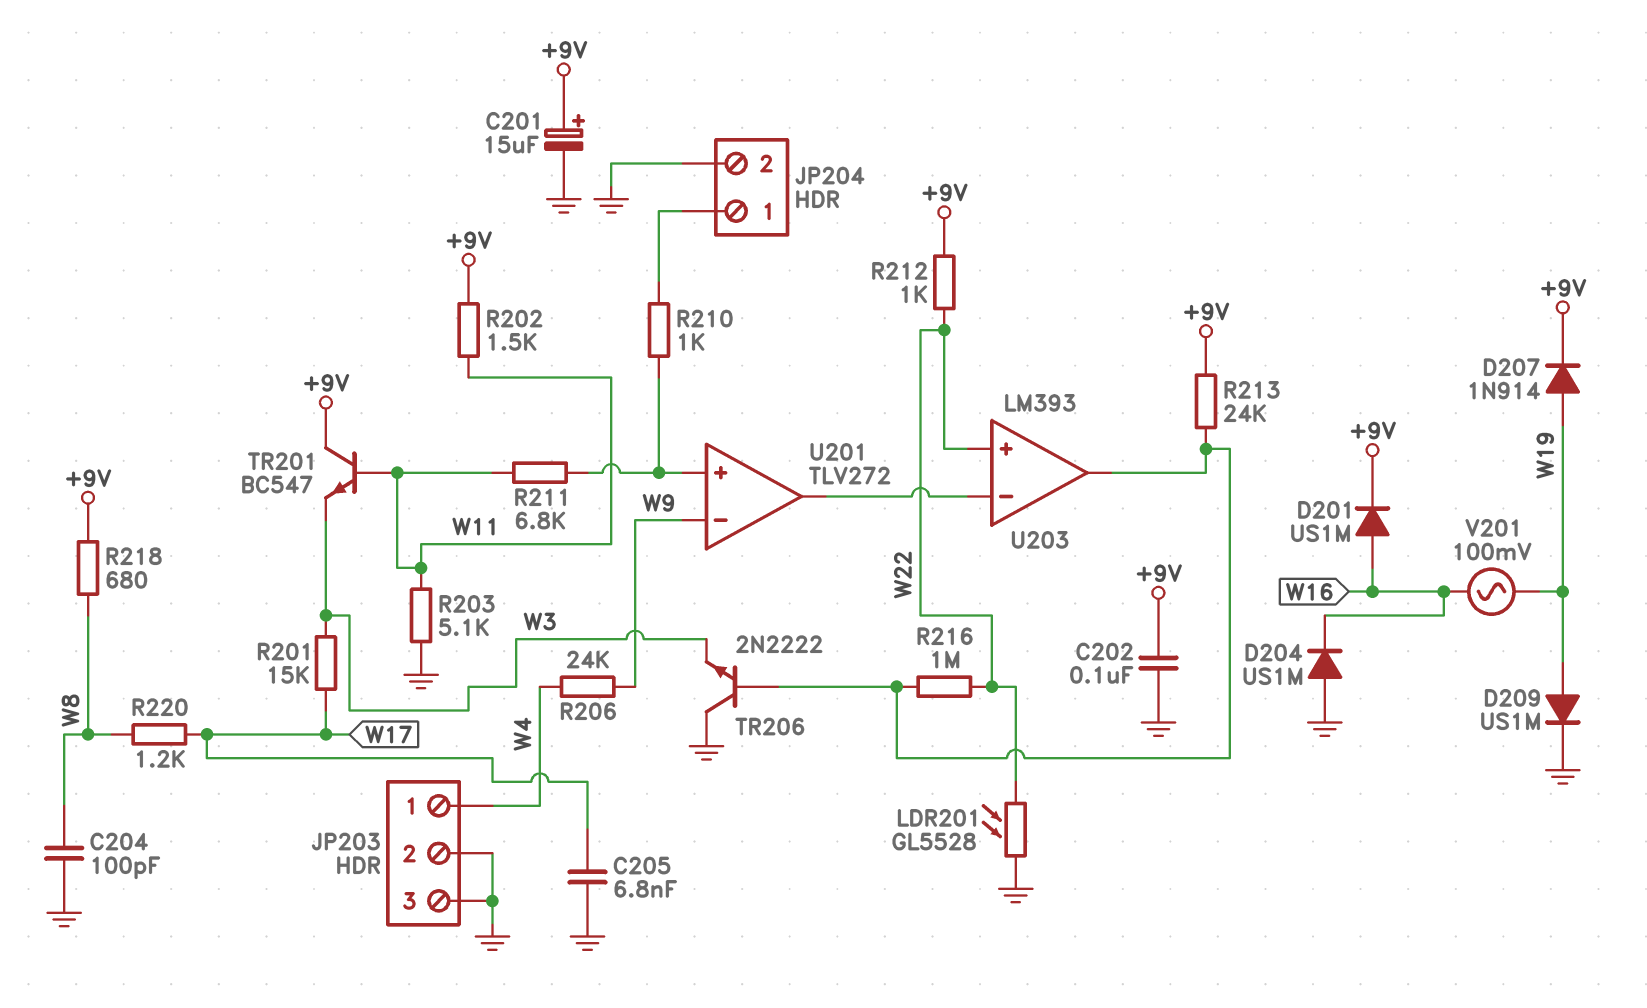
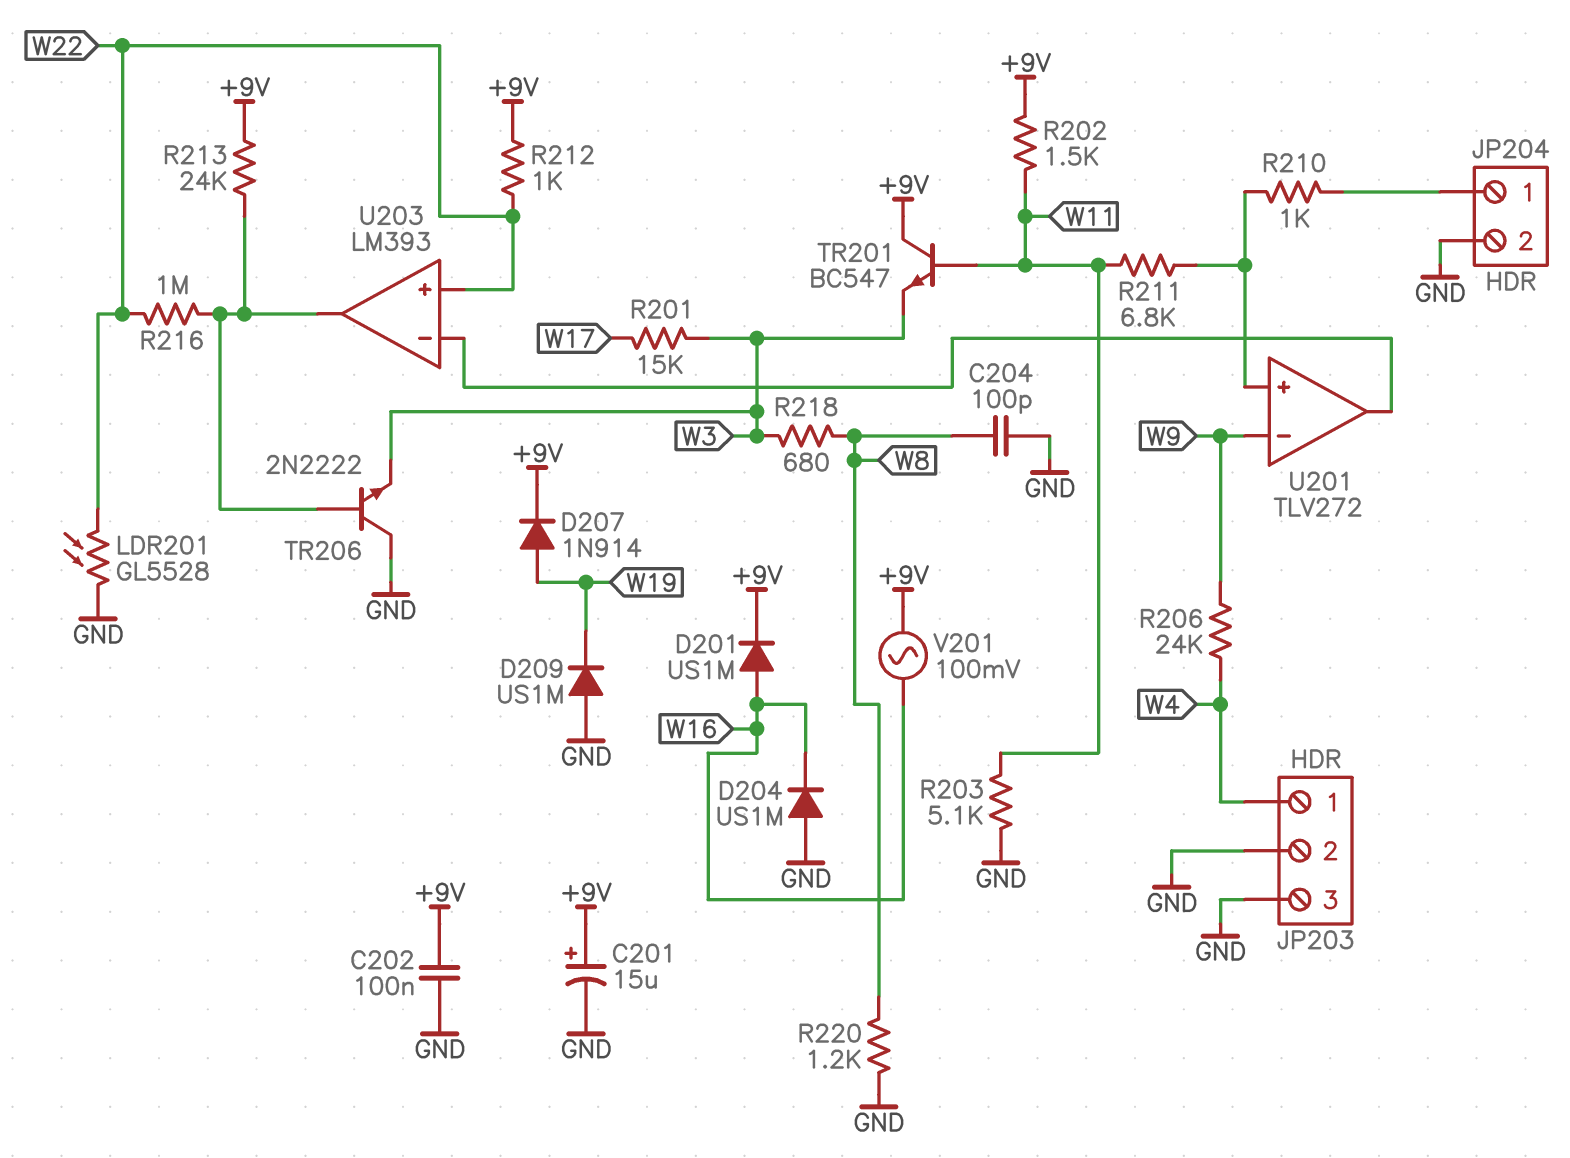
C205: 6.8nF (GND, W17) -> none
D209: diode US1M (A W19, K GND) -> diode US1M (A GND, K W19)
R218: 680 (+9V, W8) -> 680 (W3, W8)
R220: 1.2k (W8, W17) -> 1.2k (GND, W8)
V201: AC 100mV (W16, W19) -> AC 100mV (+9V, W16)

